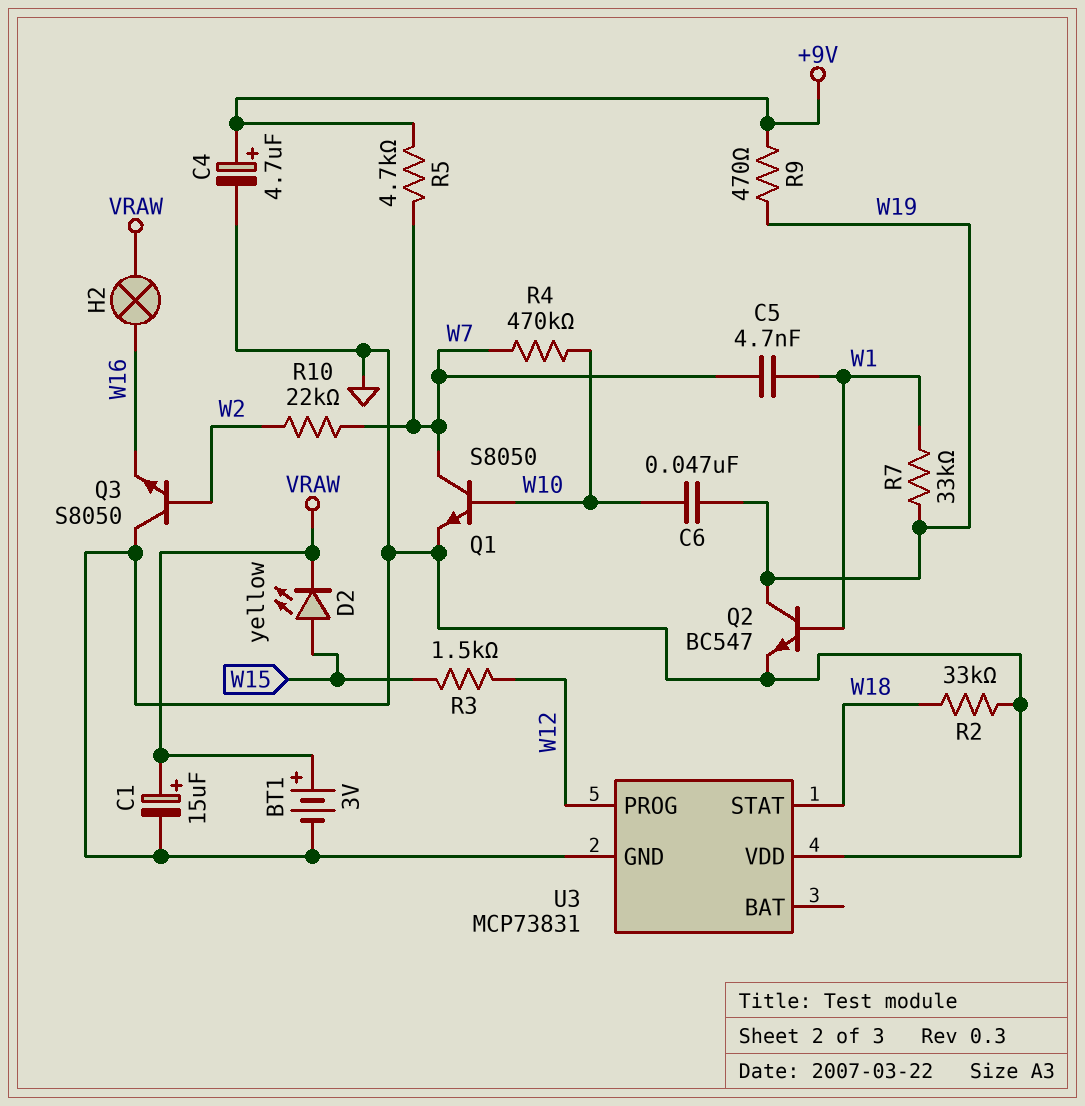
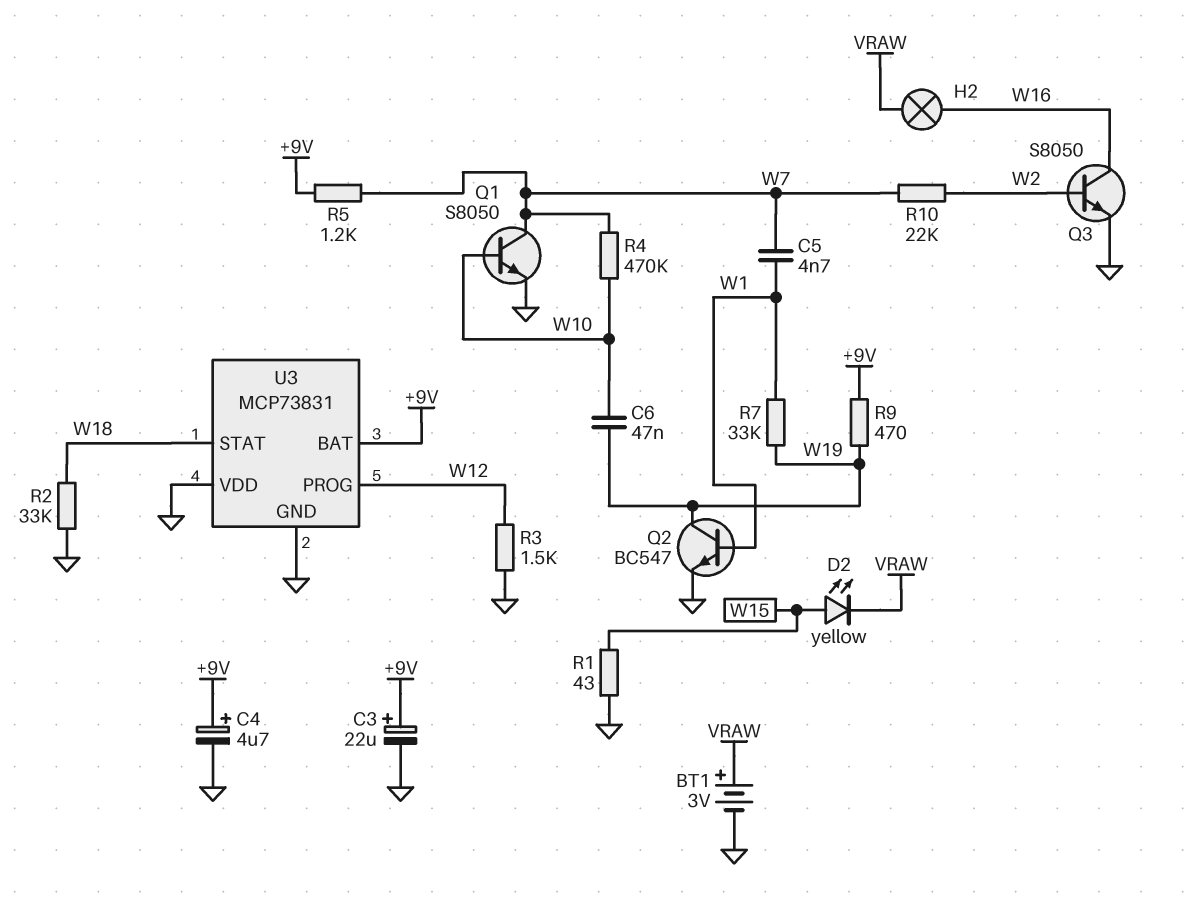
C1: 15uF (plus VRAW, minus GND) -> none
C3: none -> 22uF (plus +9V, minus GND)
Q3: NPN S8050 (B W2, C GND, E W16) -> NPN S8050 (B W2, C W16, E GND)
R1: none -> 43 (GND, W15)
R3: 1.5k (W12, W15) -> 1.5k (GND, W12)
R5: 4.7k (+9V, W7) -> 1.2k (+9V, W7)
U3 pin BAT: none -> +9V

